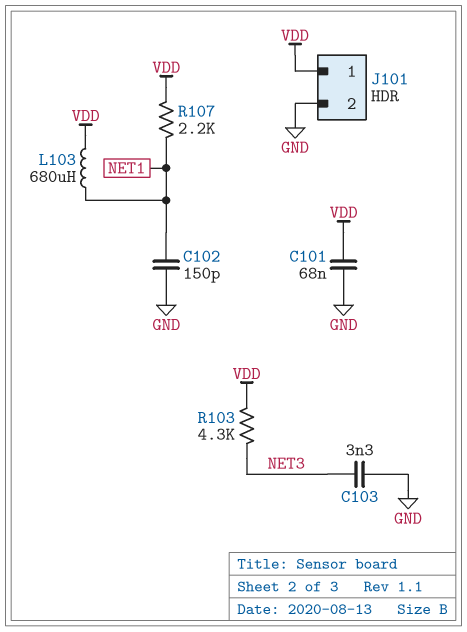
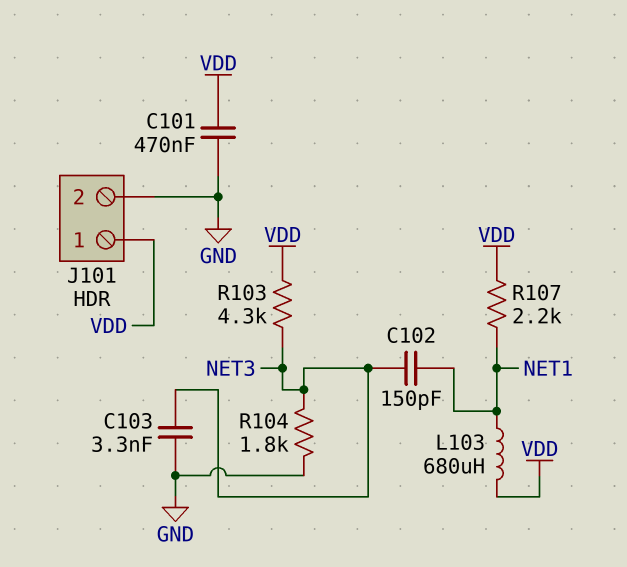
C101: 68nF (GND, VDD) -> 470nF (GND, VDD)
C102: 150pF (GND, NET1) -> 150pF (NET1, NET3)
R104: none -> 1.8k (GND, NET3)

